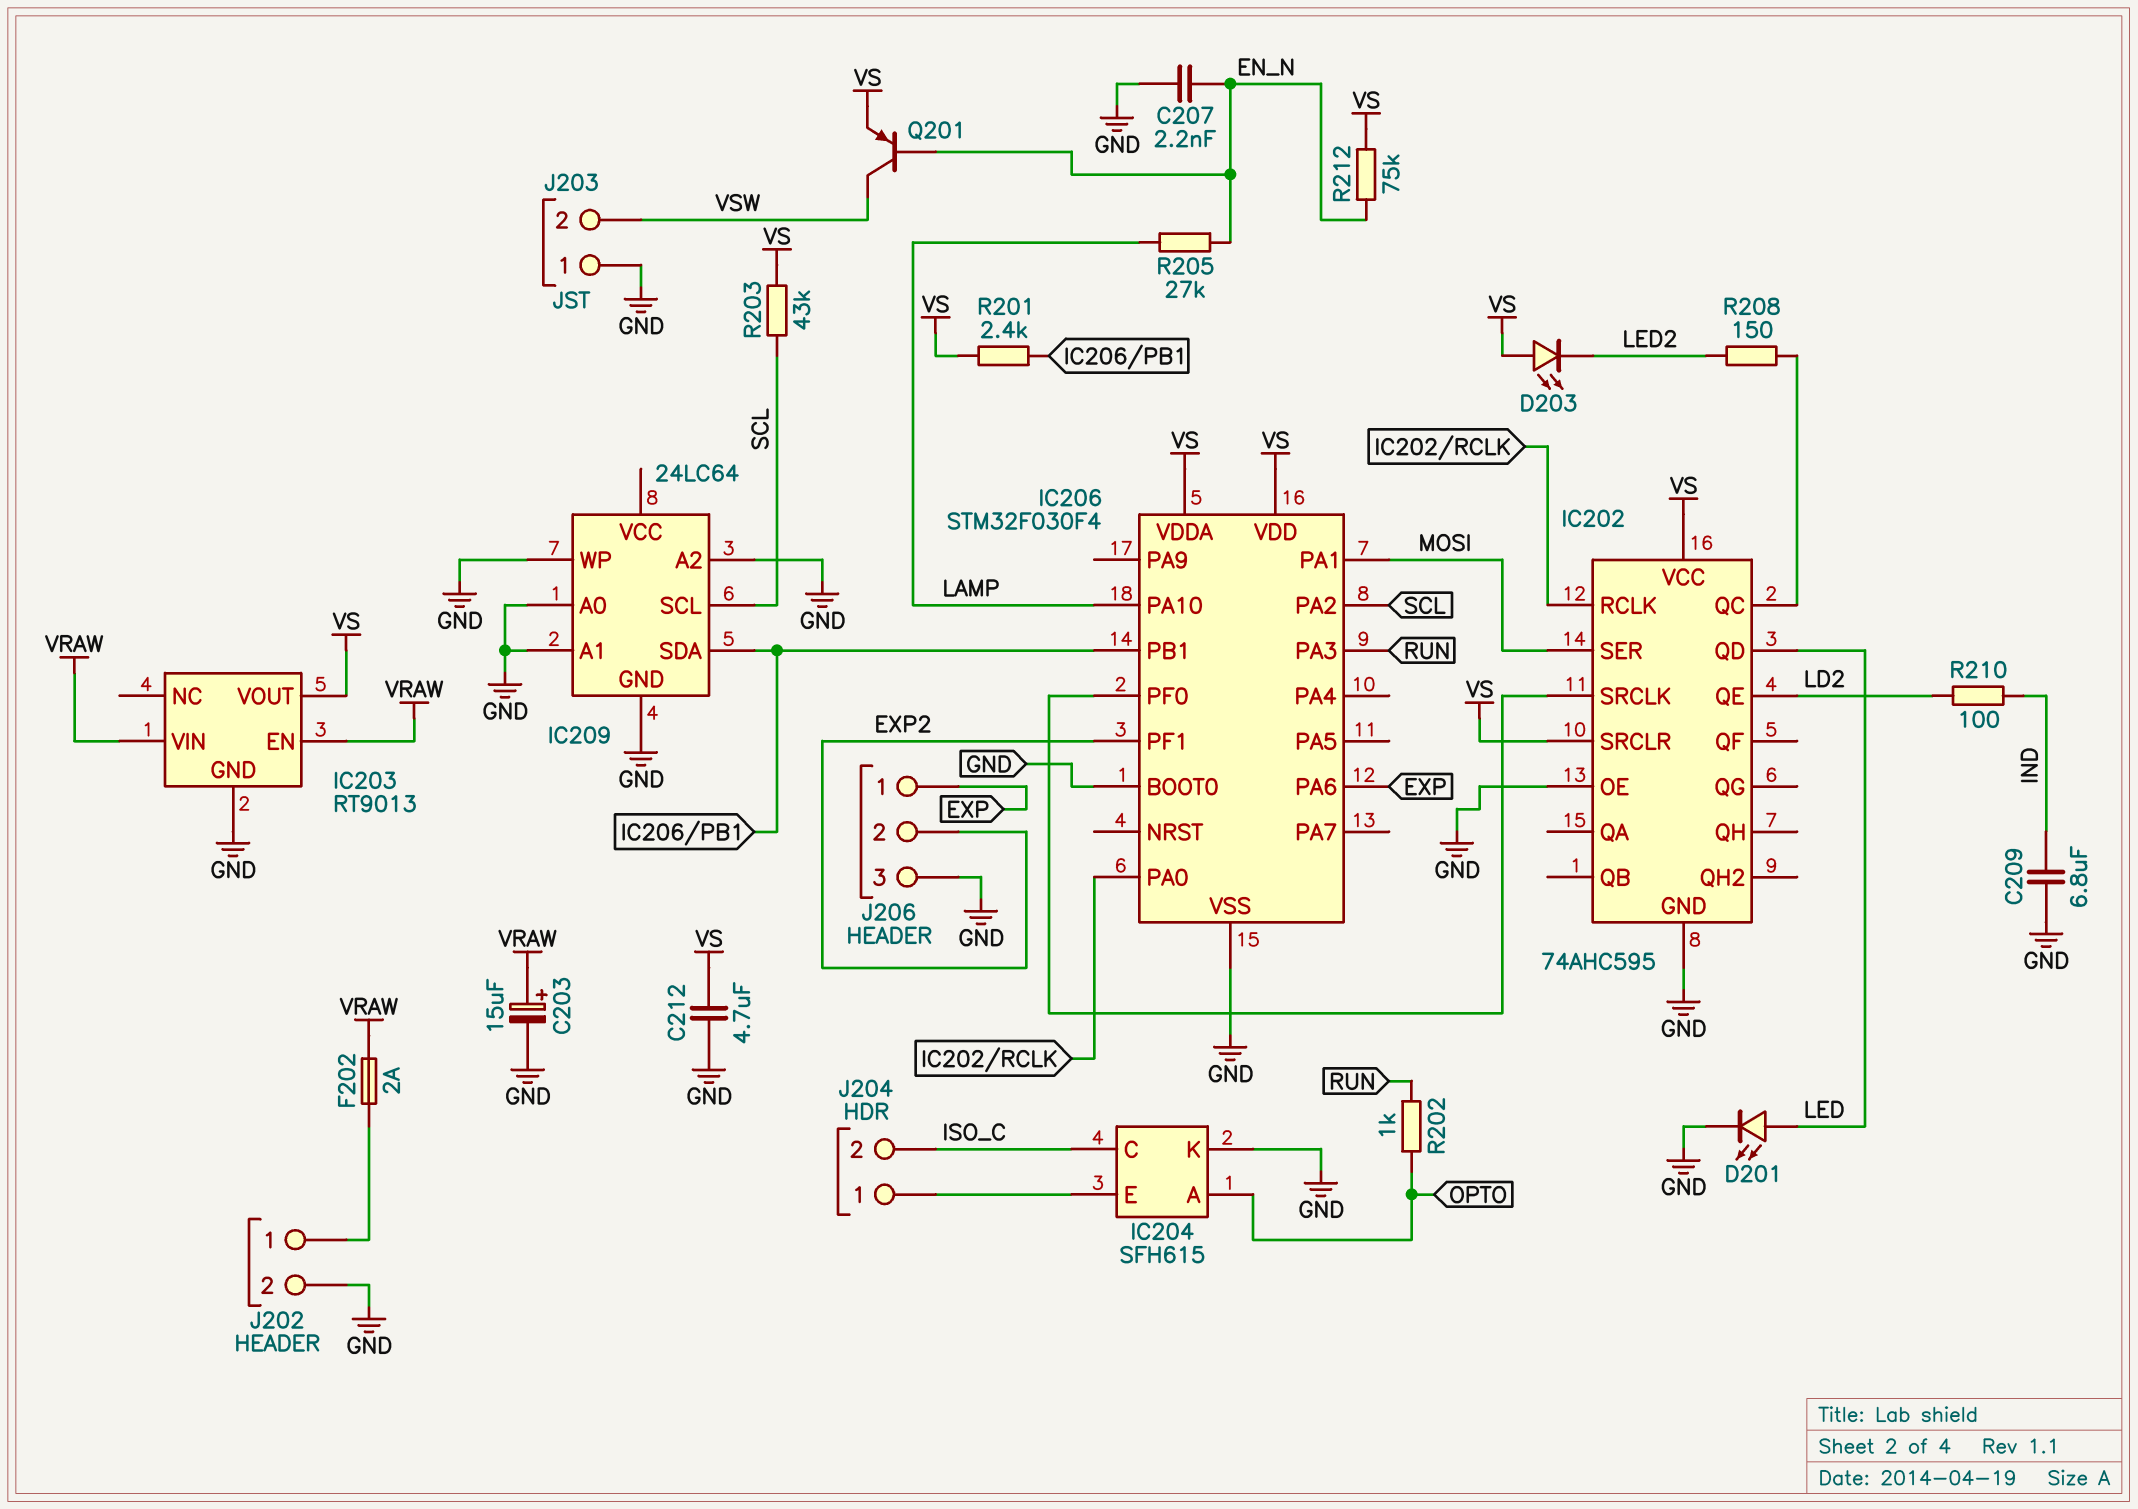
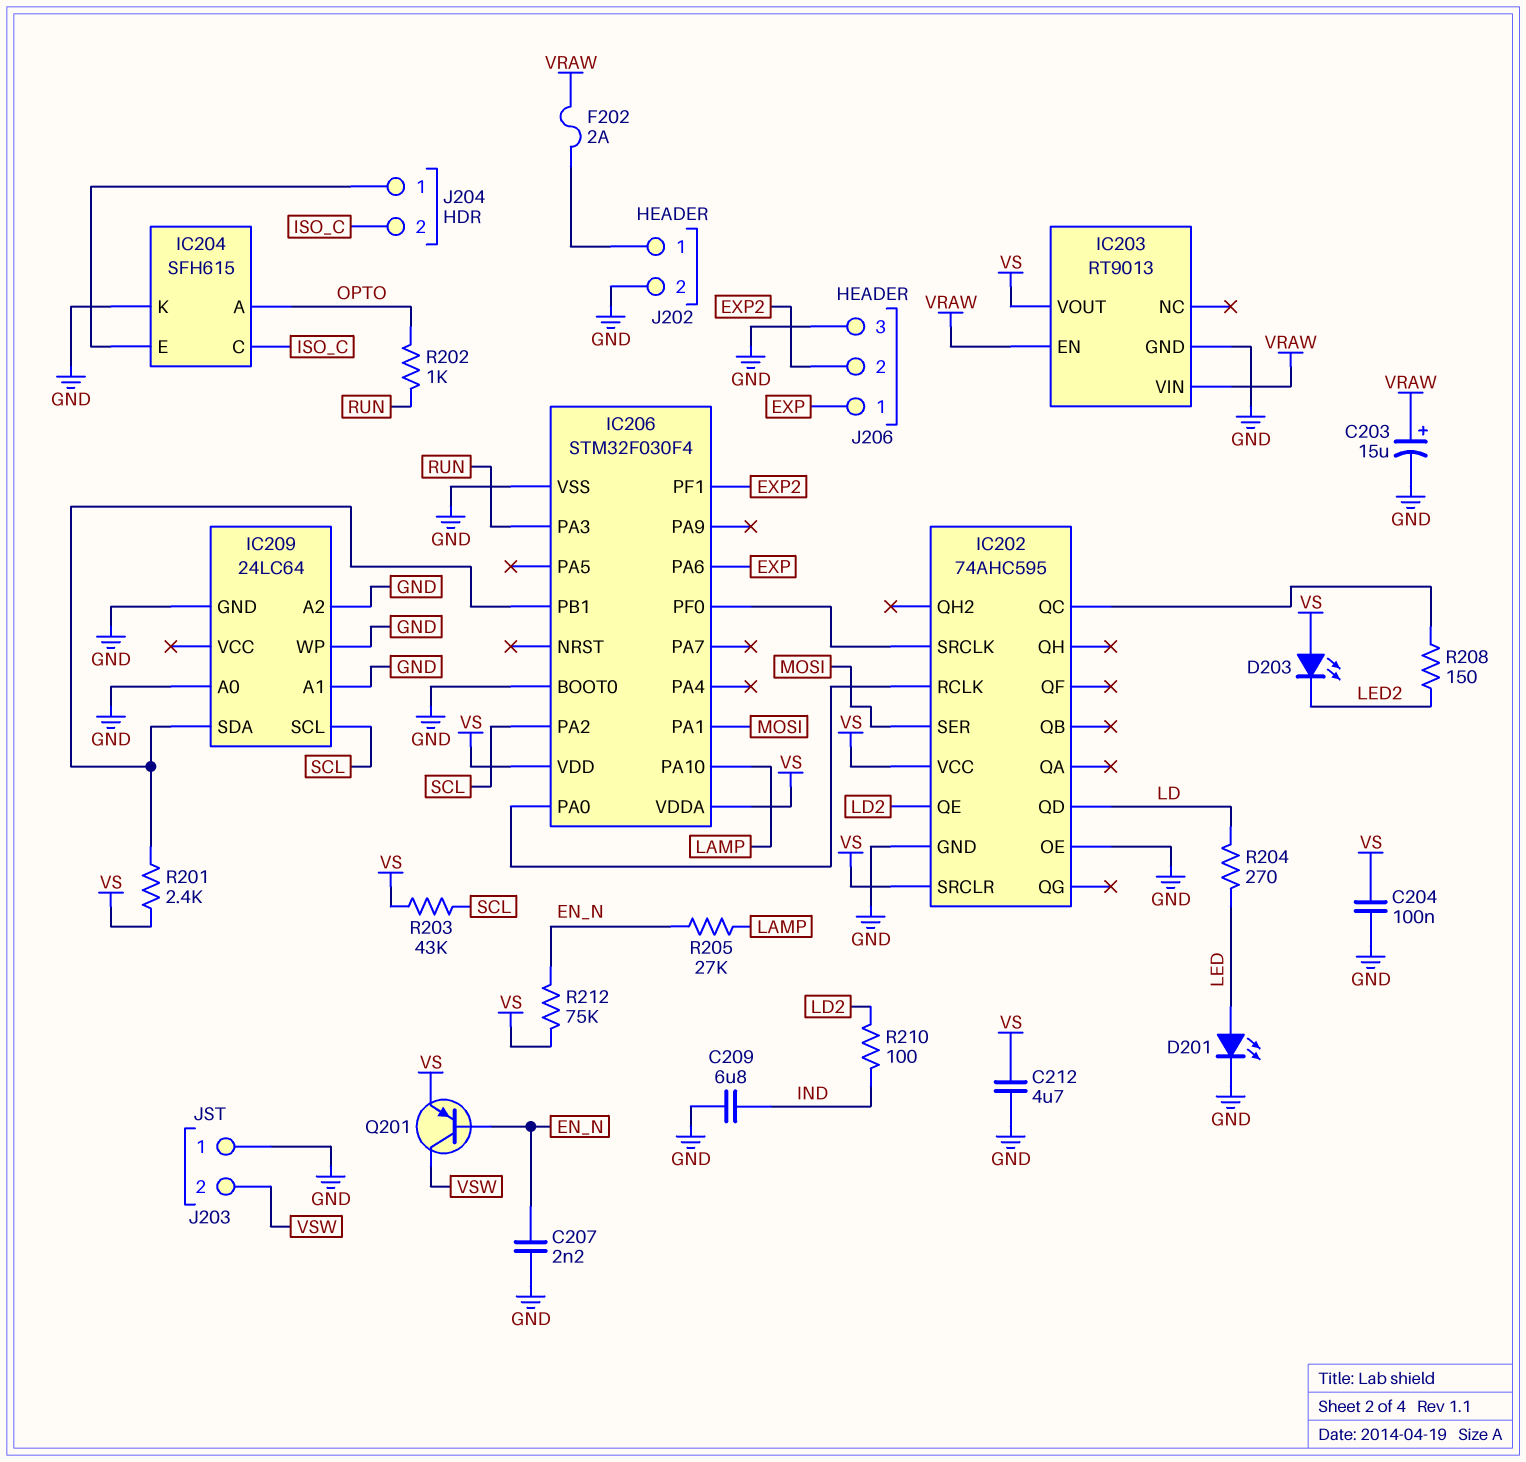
C204: none -> 100nF (GND, VS)
IC202 pin QD: LED -> LD
R204: none -> 270 (LD, LED)

